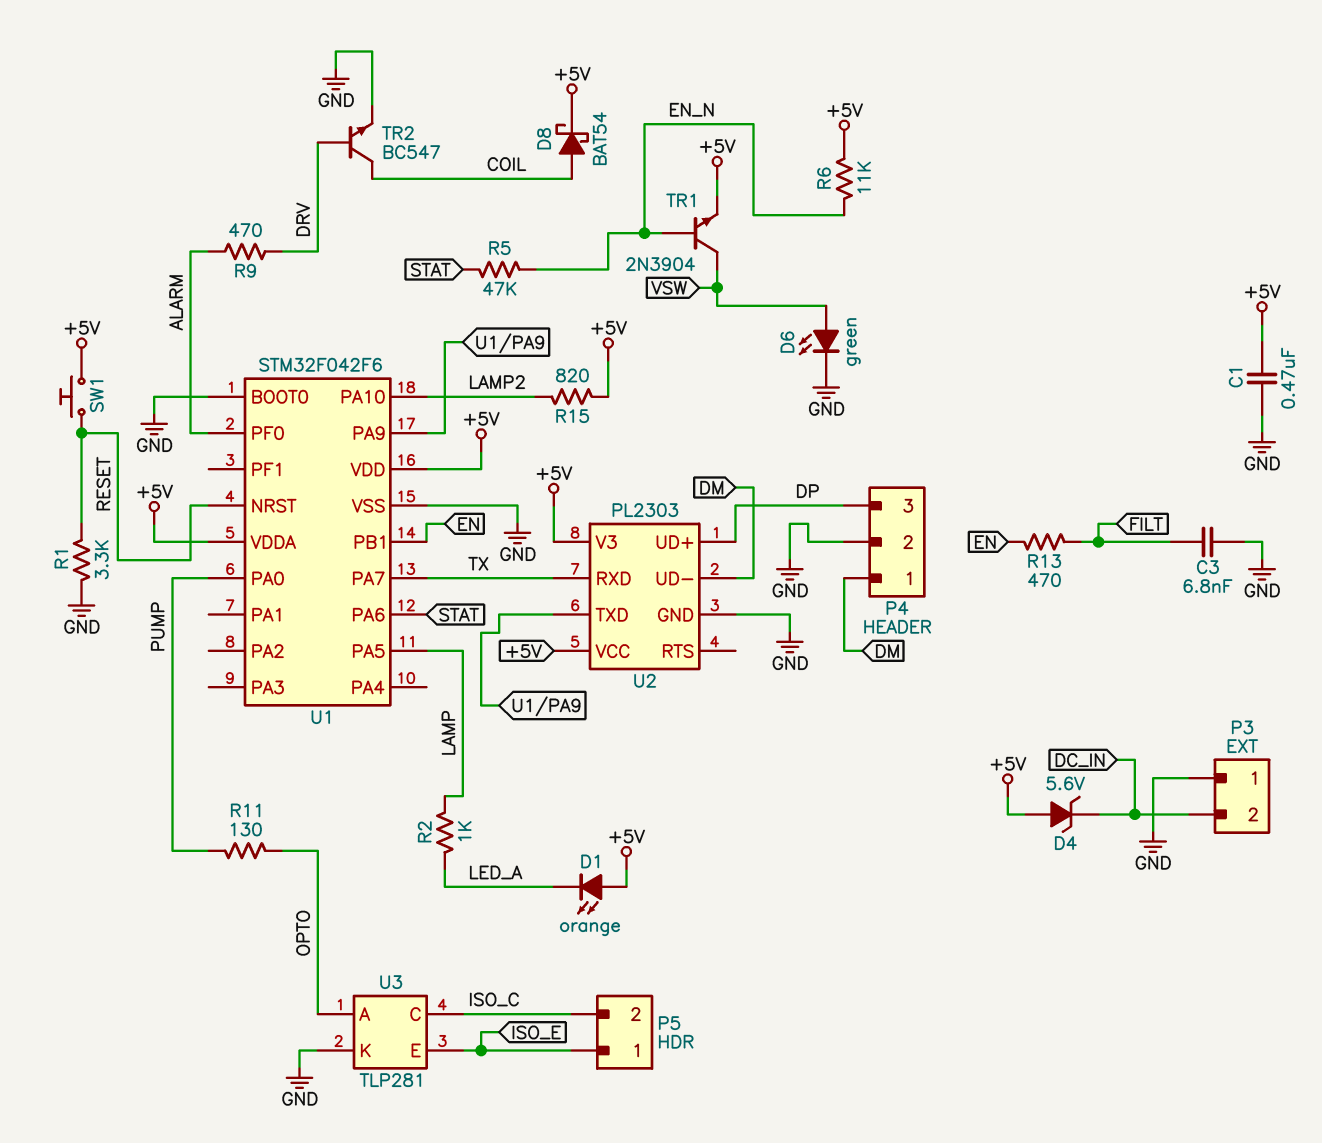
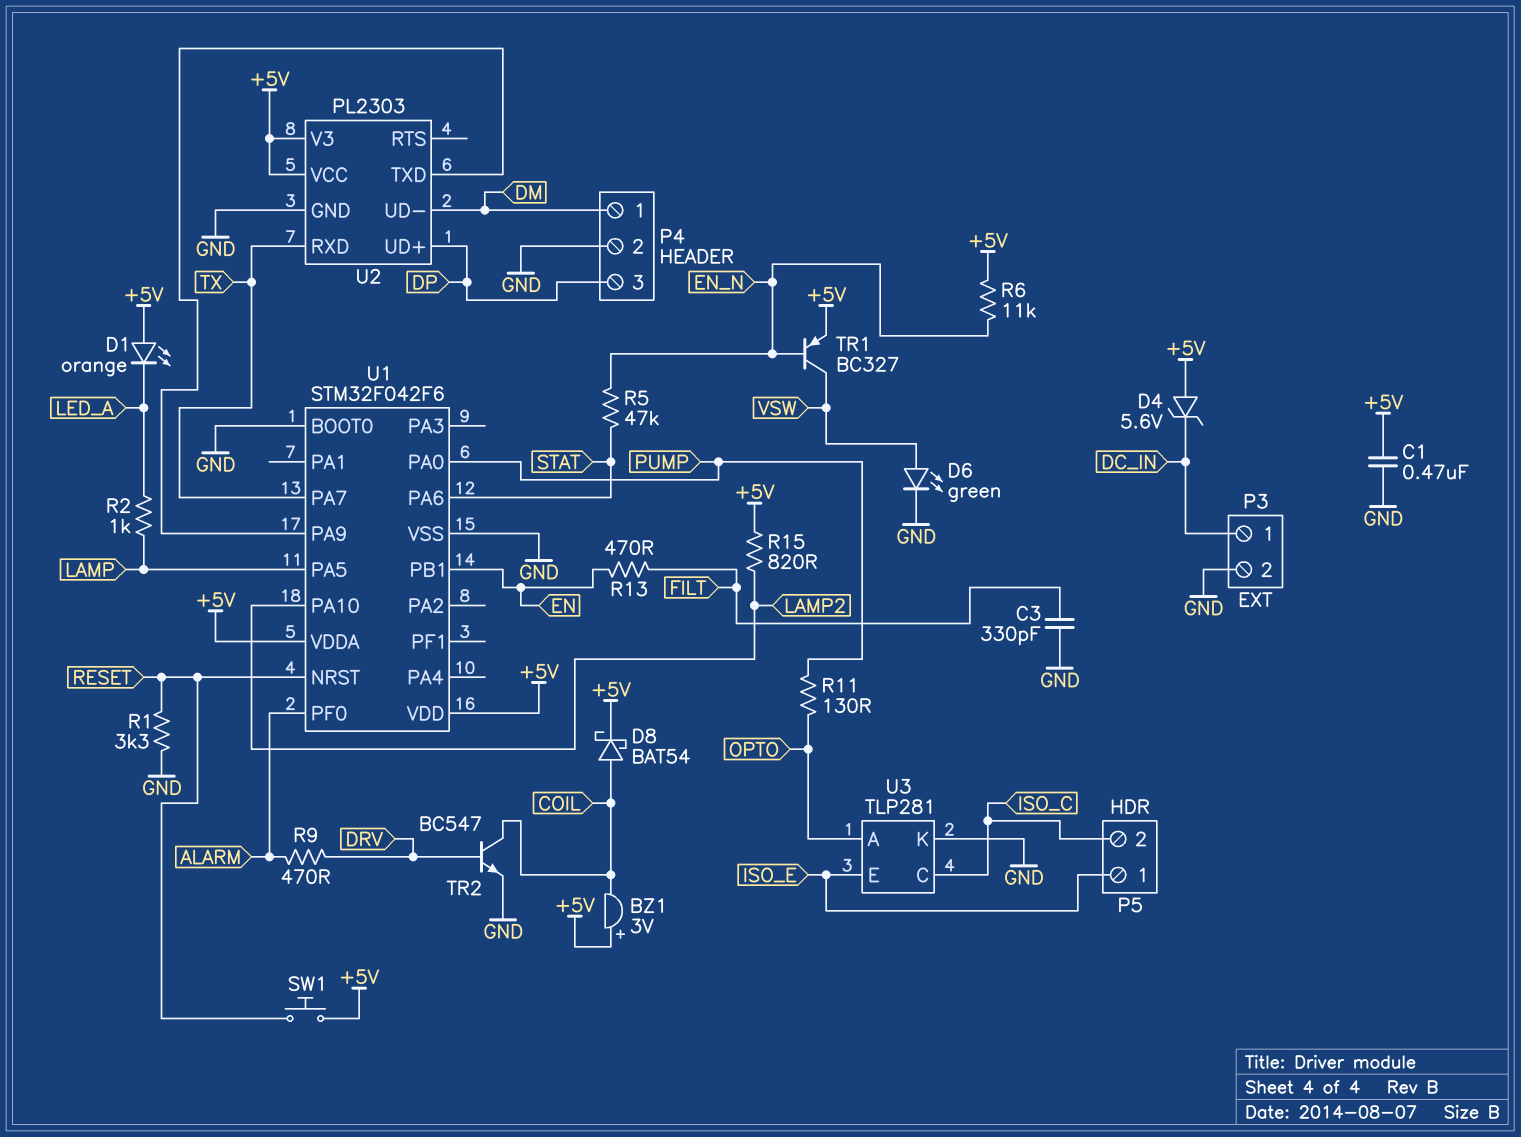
BZ1: none -> buzzer 3V (plus +5V, minus COIL)
C3: 6.8nF (FILT, GND) -> 330pF (FILT, GND)
P3 pin 1: GND -> DC_IN
P3 pin 2: DC_IN -> GND
TR1: NPN 2N3904 (B EN_N, C VSW, E +5V) -> PNP BC327 (B EN_N, C VSW, E +5V)

